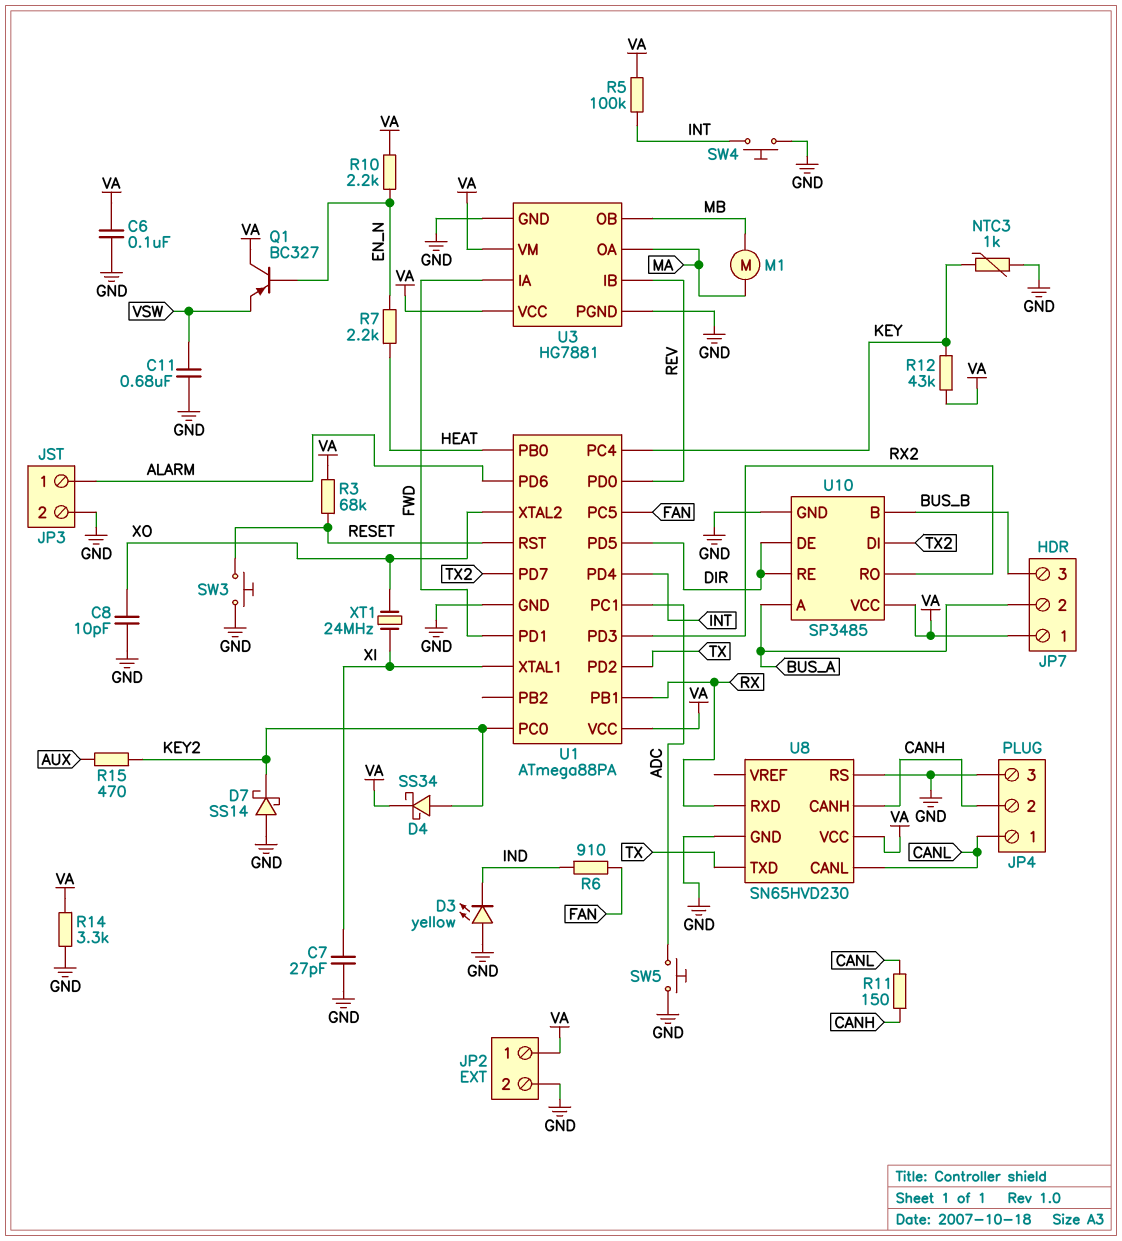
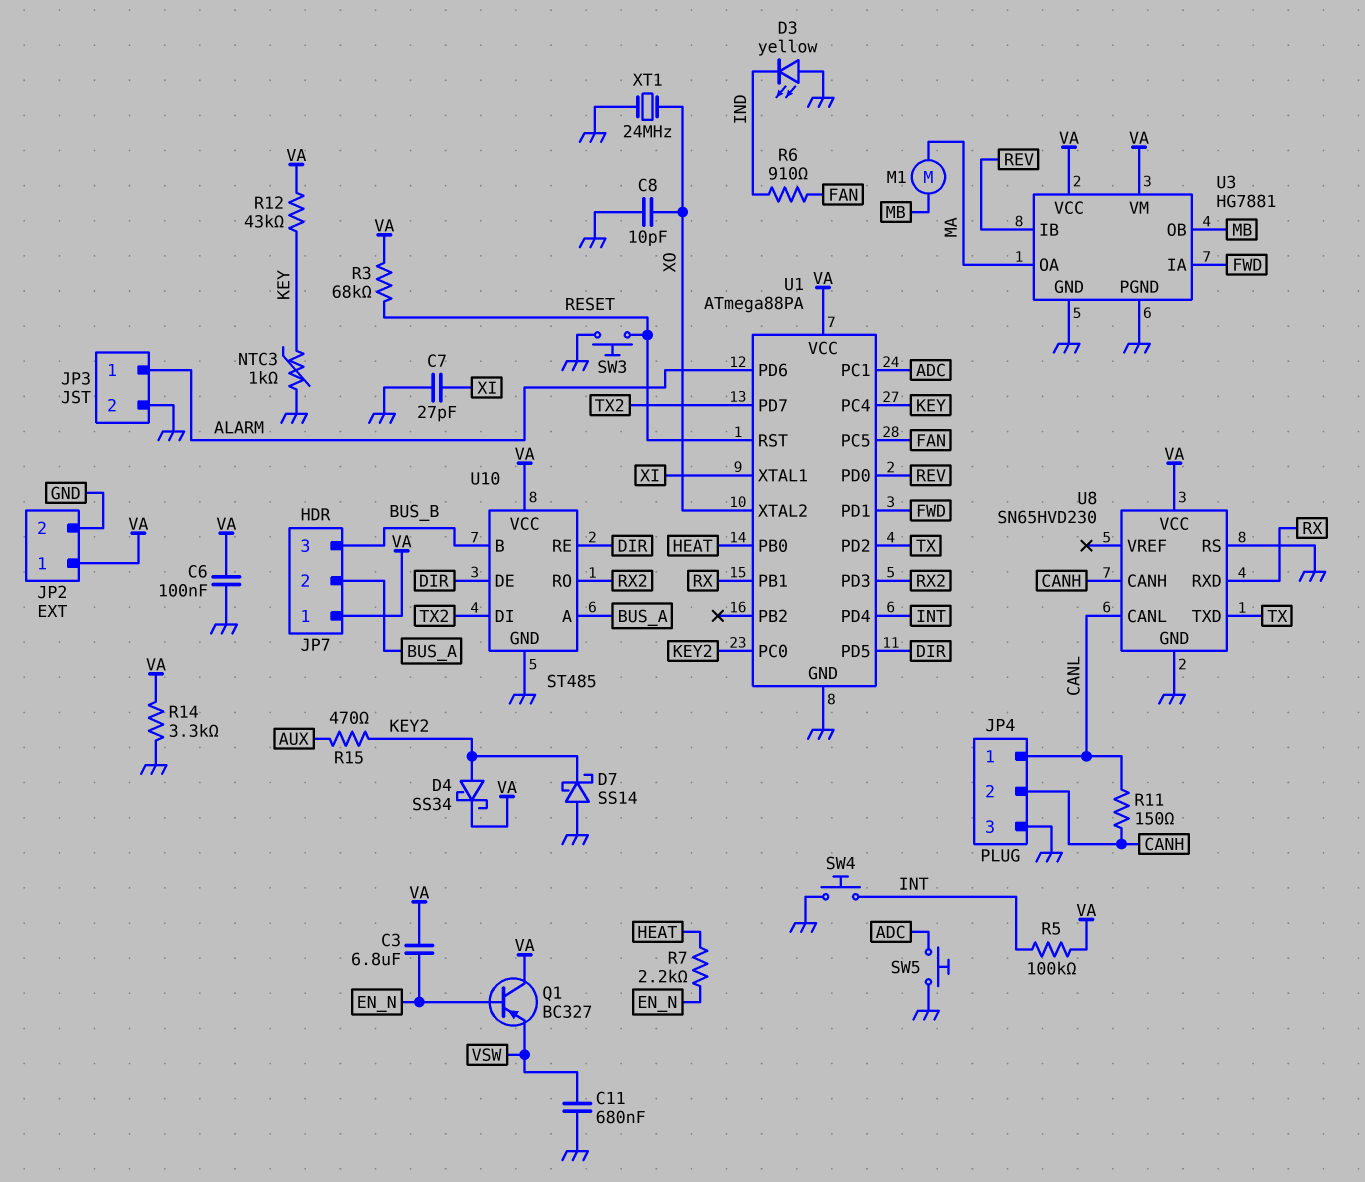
C3: none -> 6.8uF (EN_N, VA)
R10: 2.2k (EN_N, VA) -> none
U10: SP3485 -> ST485
XT1: 24MHz (XI, XO) -> 24MHz (GND, XO)

